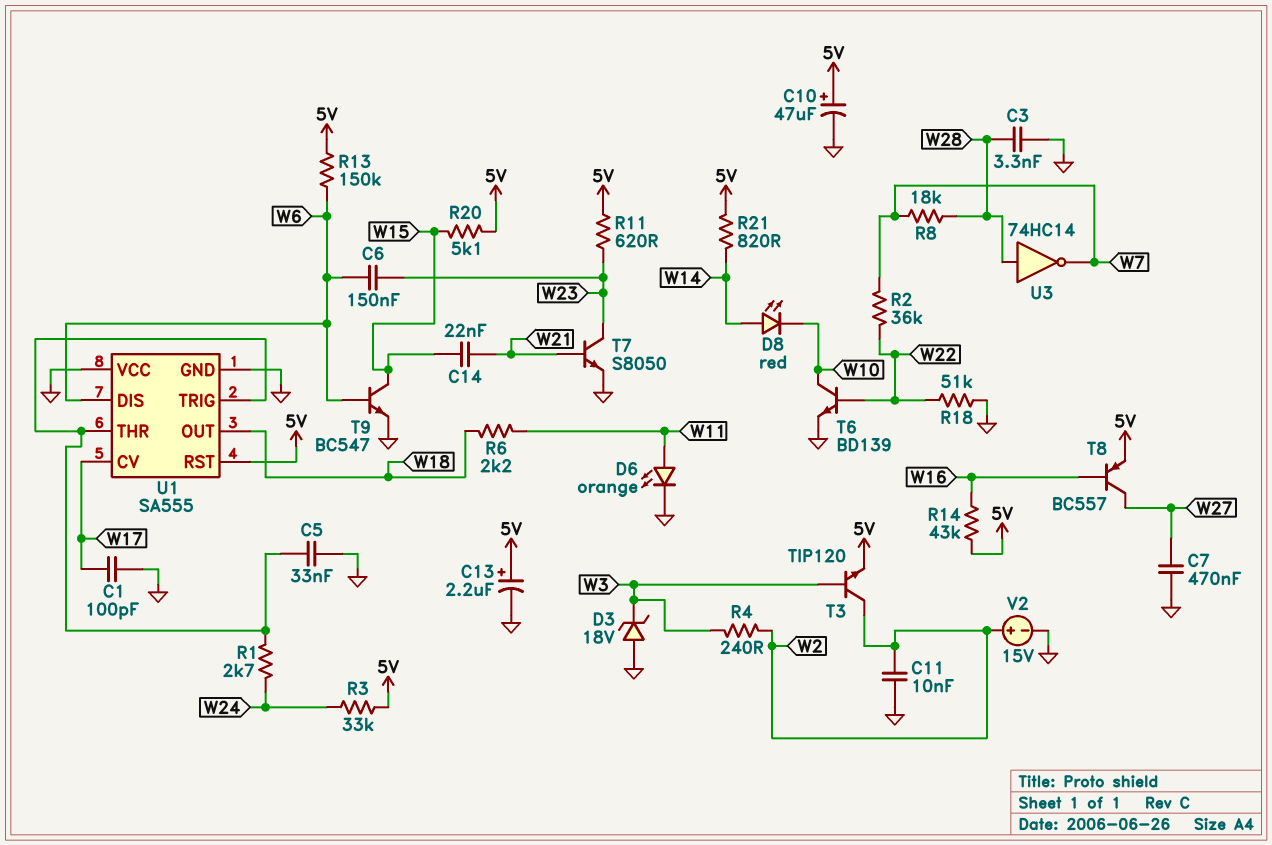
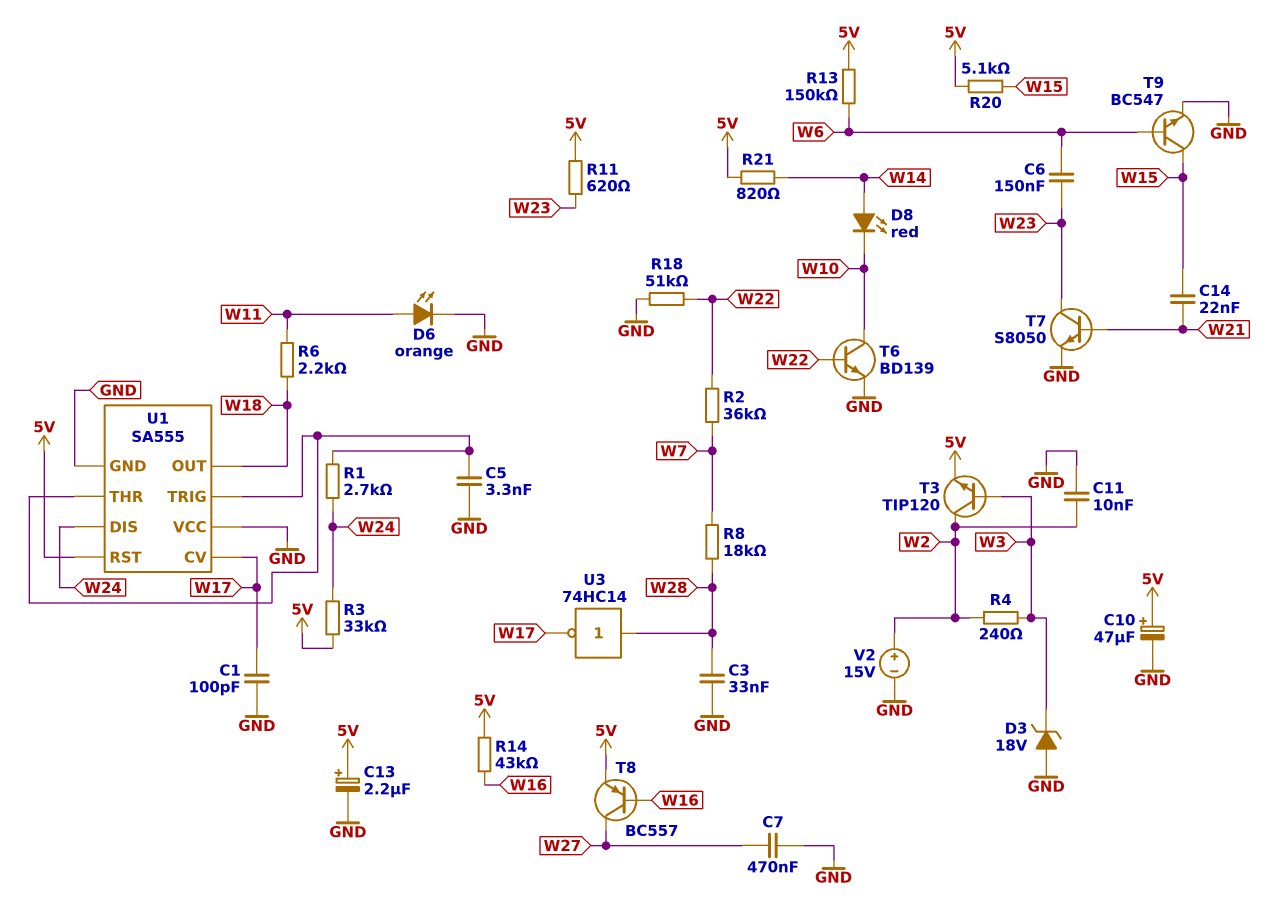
C3: 3.3nF (GND, W28) -> 33nF (GND, W28)
C5: 33nF (GND, U1/THR) -> 3.3nF (GND, U1/THR)
U1 pin DIS: W6 -> W24
U3: NOT 74HC14 (in W28, out W7) -> NOT 74HC14 (in W28, out W17)

